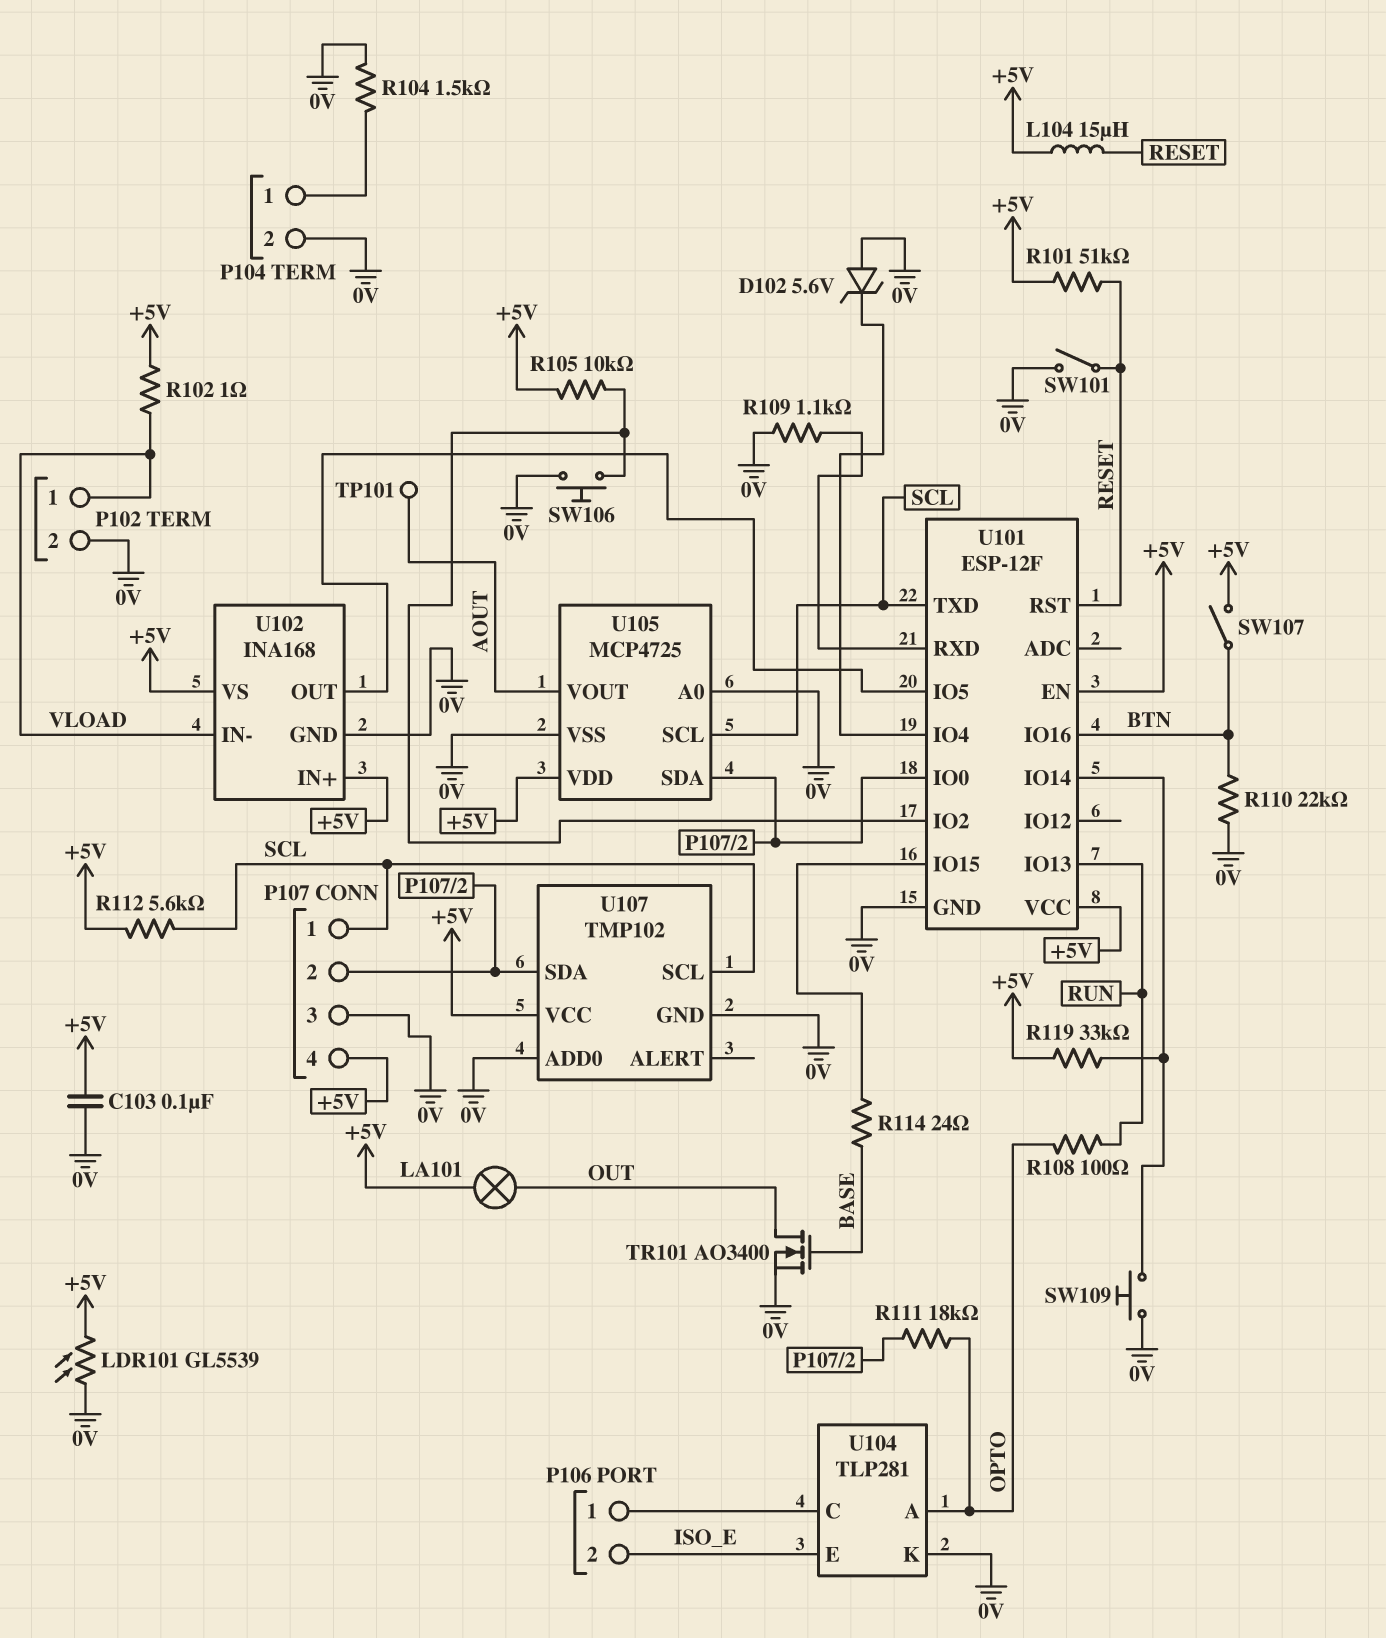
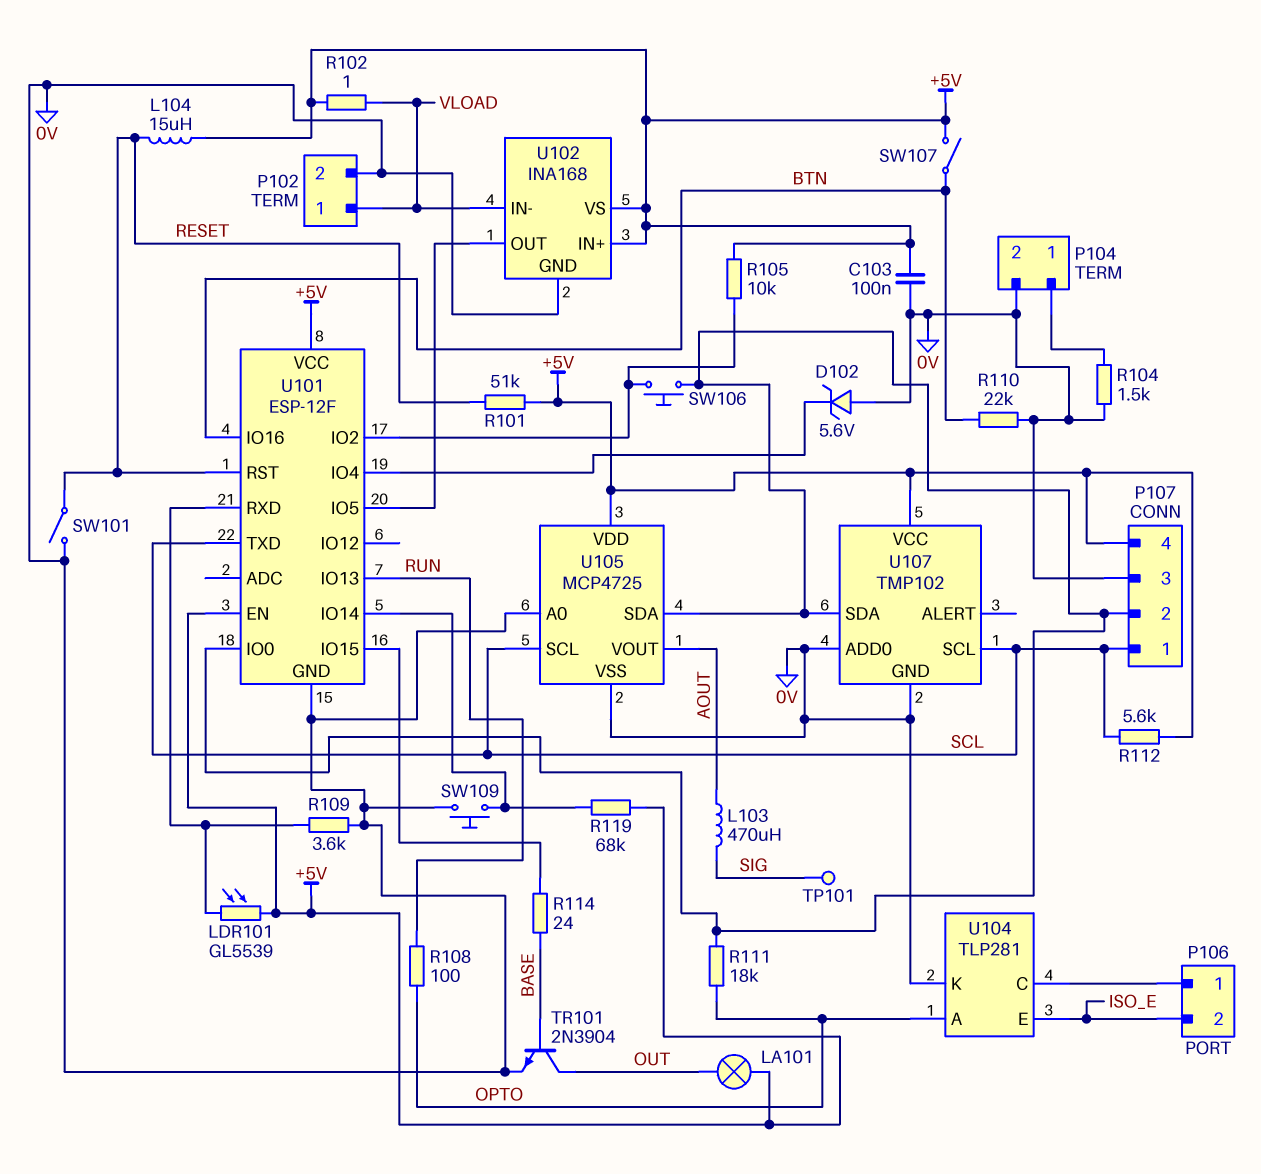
L103: none -> 470uH (AOUT, SIG)
LDR101: GL5539 (+5V, 0V) -> GL5539 (+5V, U101/RXD)
R109: 1.1k (0V, U101/RXD) -> 3.6k (0V, U101/RXD)
R119: 33k (+5V, U101/IO14) -> 68k (+5V, U101/IO14)
SW106: button (0V, U101/IO2) -> button (P107/2, U101/IO2)
TP101: test point (AOUT) -> test point (SIG)
TR101: NMOS AO3400 (G BASE, D OUT, S 0V) -> NPN 2N3904 (B BASE, C OUT, E 0V)

